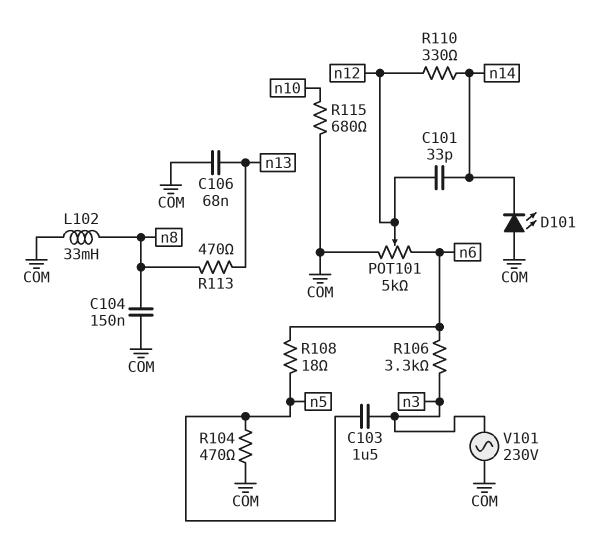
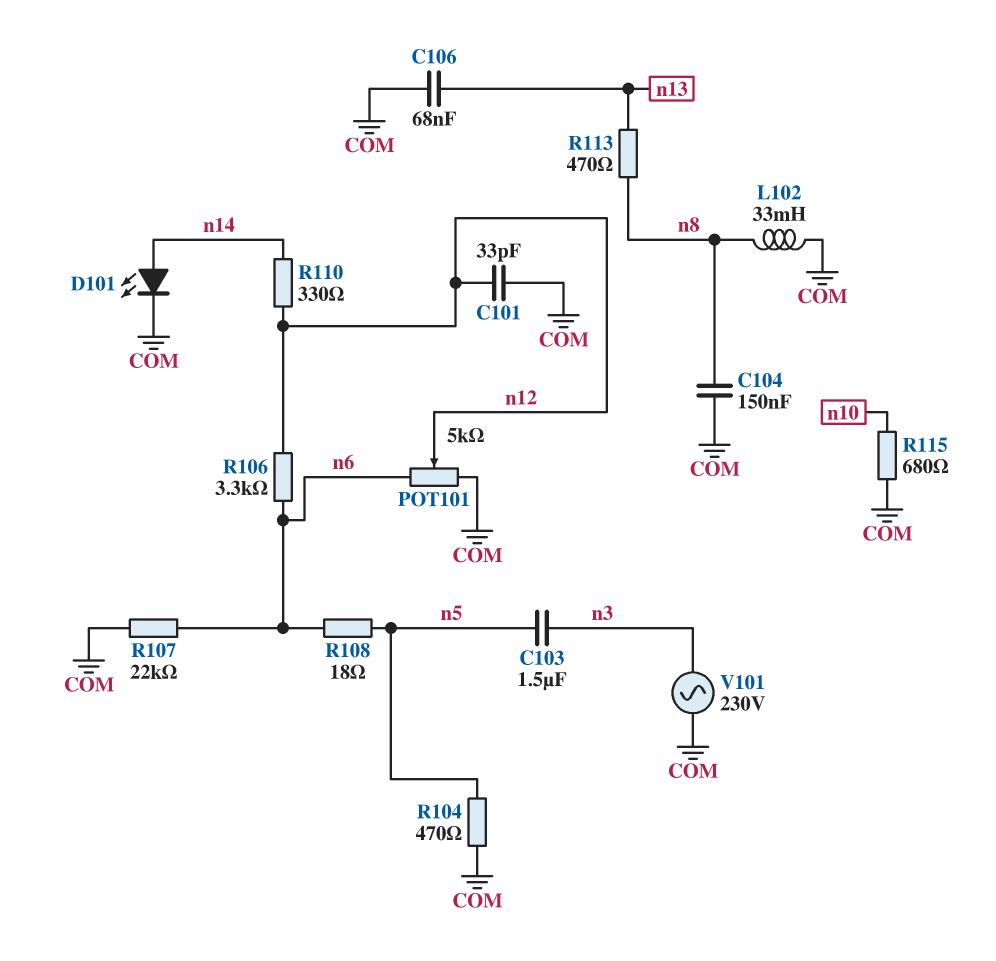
C101: 33pF (n12, n14) -> 33pF (COM, n12)
D101: LED (A COM, K n14) -> LED (A n14, K COM)
R106: 3.3k (n3, n6) -> 3.3k (n6, n12)
R107: none -> 22k (COM, n6)

